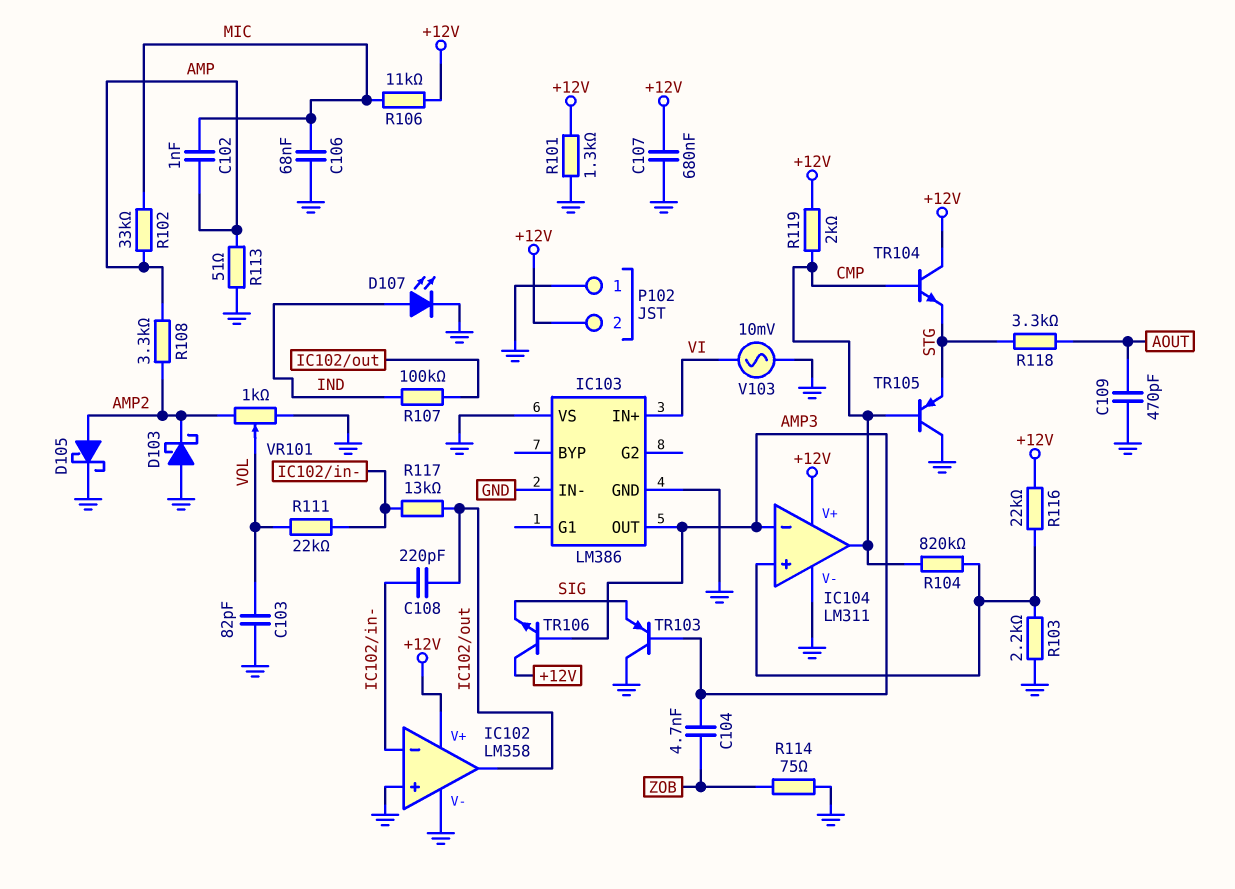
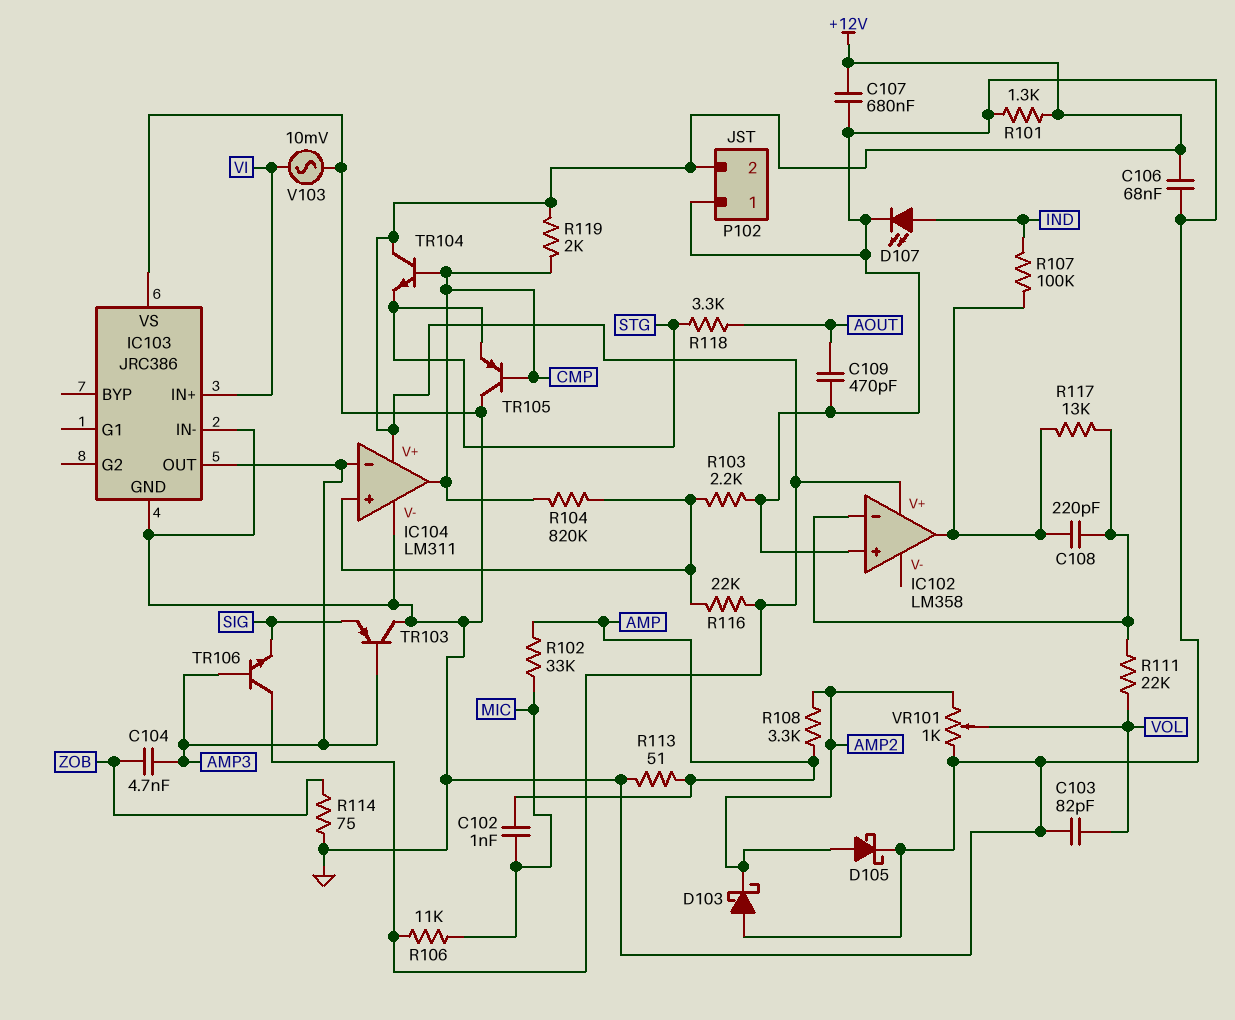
C106: 68nF (GND, MIC) -> 68nF (+12V, GND)
IC102 pin V-: GND -> none
IC103: LM386 -> JRC386

